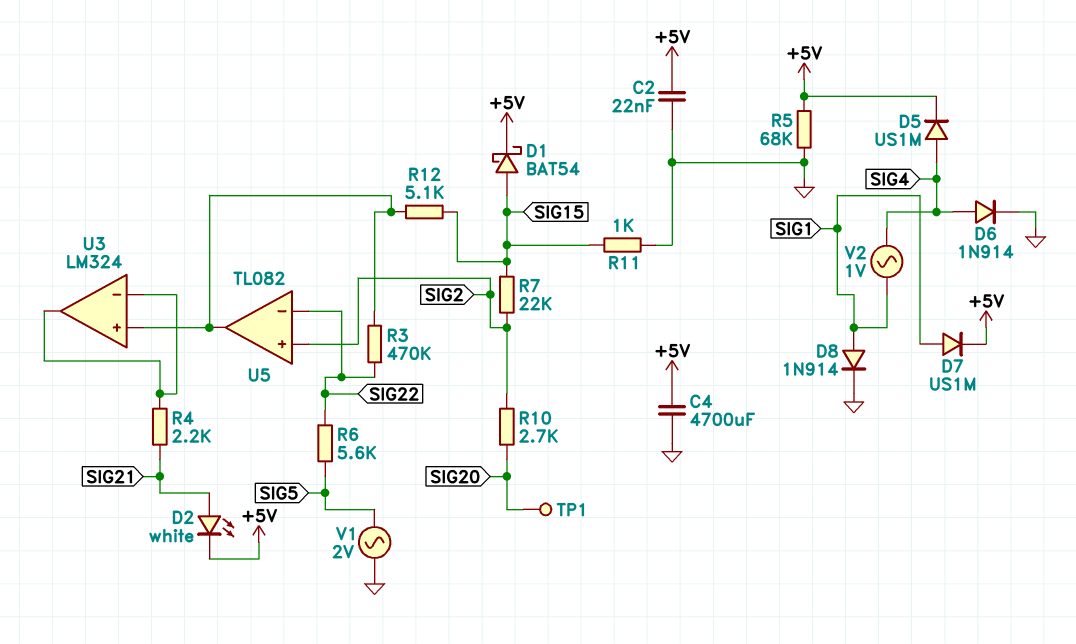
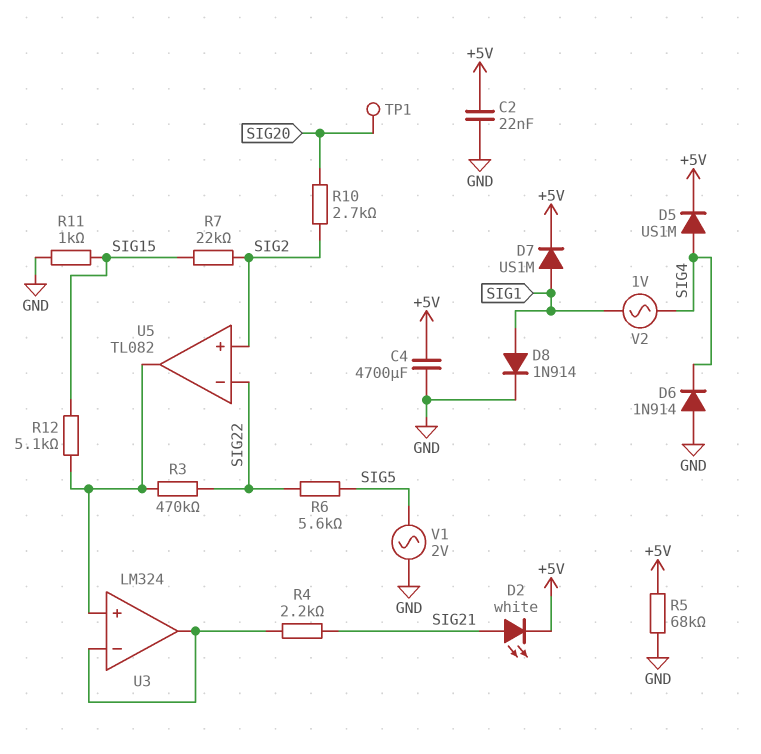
D1: schottky BAT54 (A SIG15, K +5V) -> none
D6: diode 1N914 (A SIG4, K GND) -> diode 1N914 (A GND, K SIG4)

